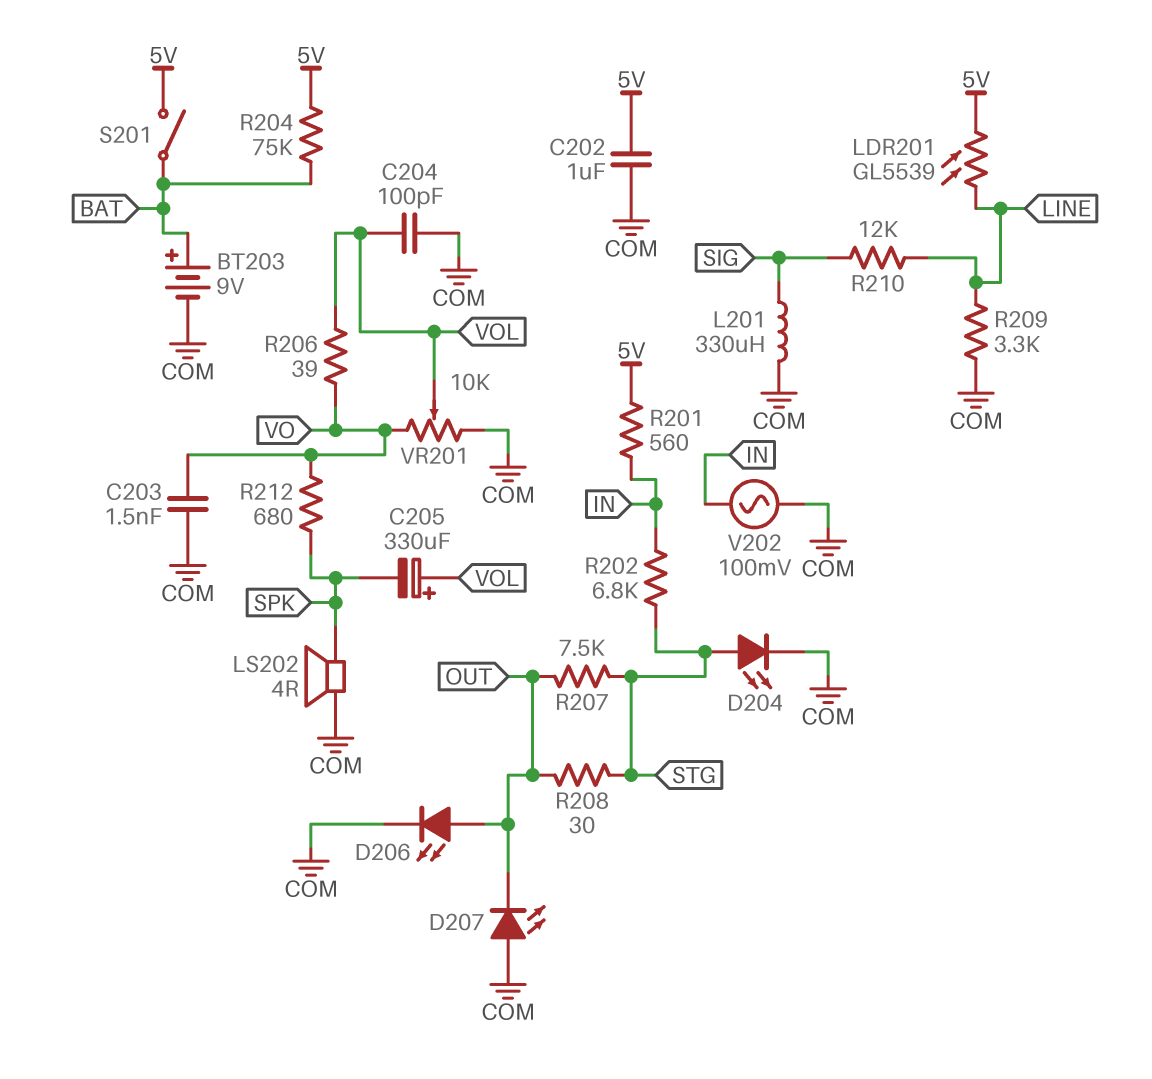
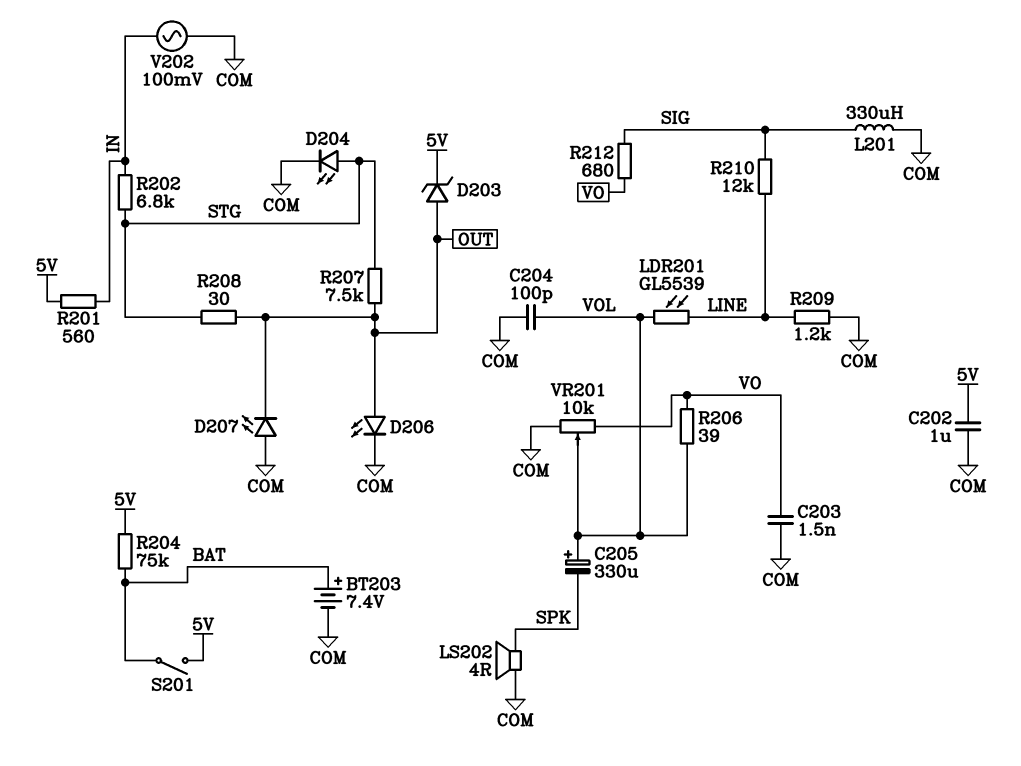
BT203: 9V (plus BAT, minus COM) -> 7.4V (plus BAT, minus COM)
D203: none -> zener (A OUT, K 5V)
LDR201: GL5539 (5V, LINE) -> GL5539 (LINE, VOL)
R209: 3.3k (COM, LINE) -> 1.2k (COM, LINE)
R212: 680 (SPK, VO) -> 680 (SIG, VO)

